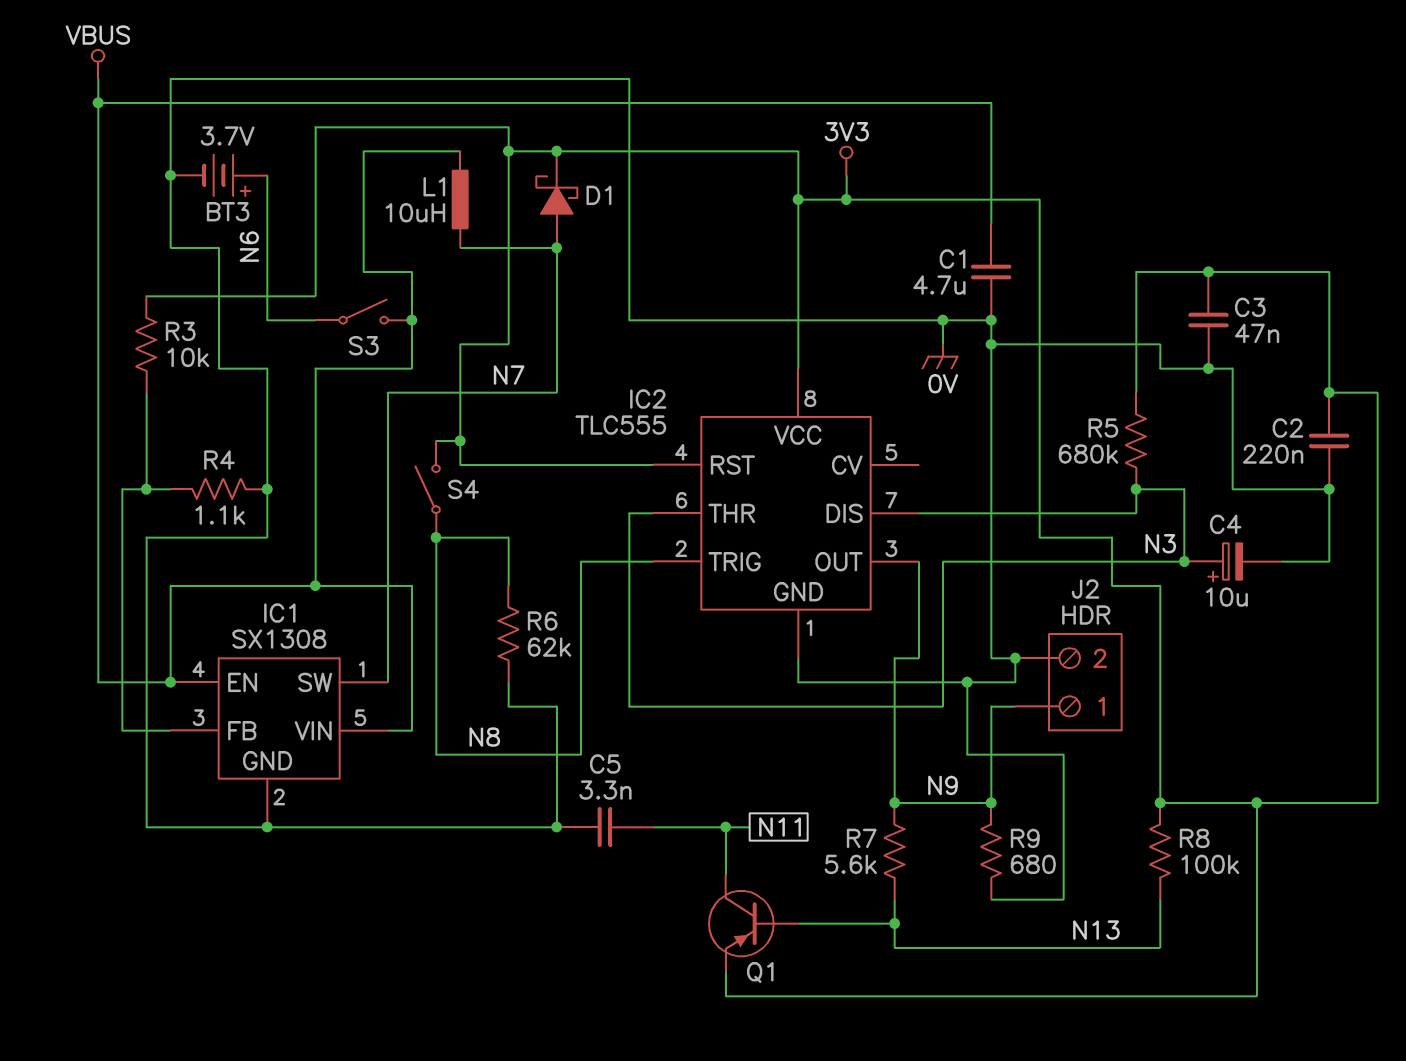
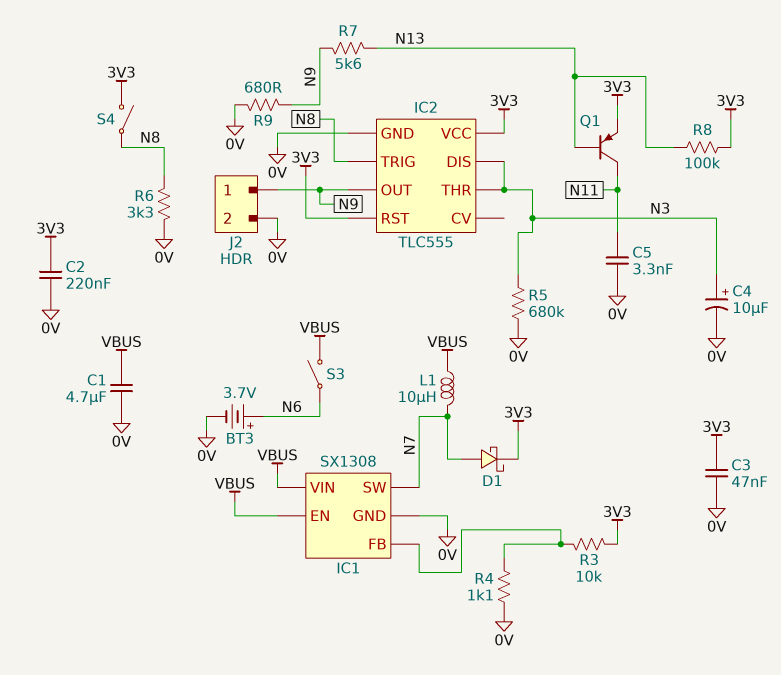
R5: 680k (3V3, N3) -> 680k (0V, N3)
R6: 62k (0V, N8) -> 3.3k (0V, N8)

